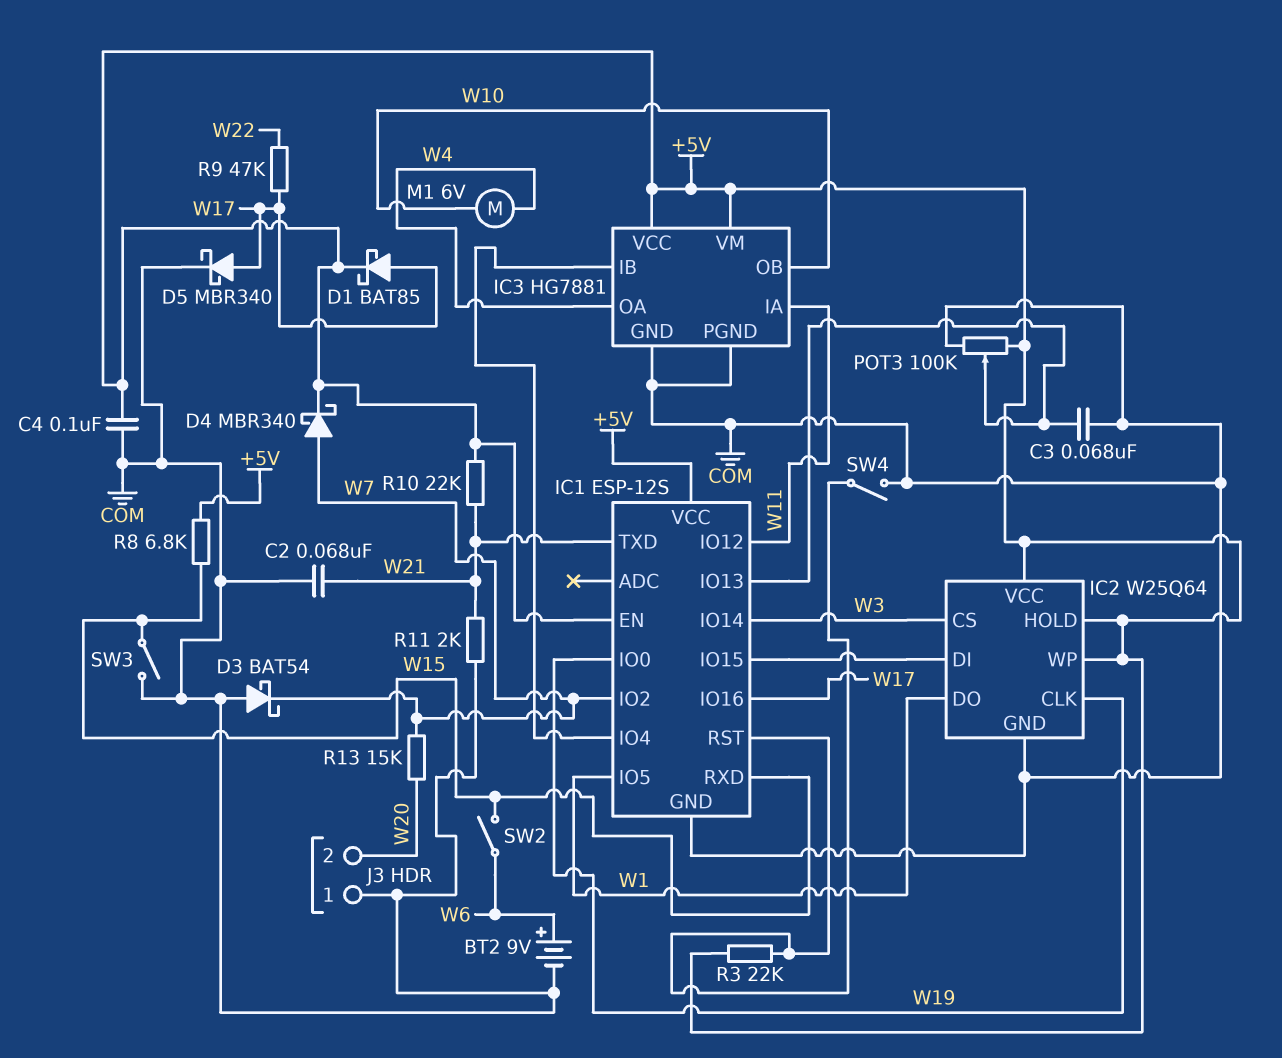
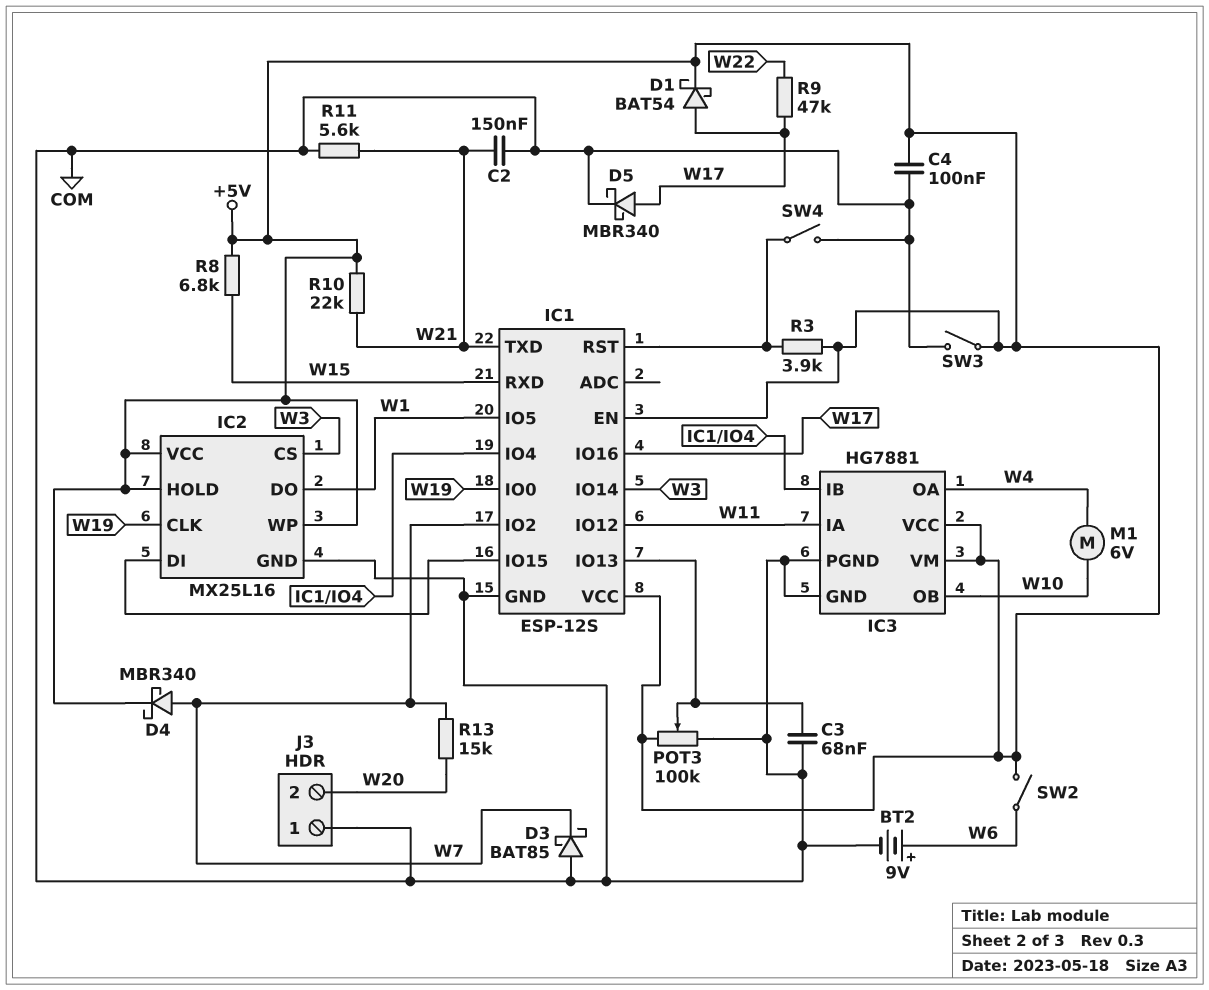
C2: 68nF (COM, W21) -> 150nF (COM, W21)
D1: schottky BAT85 (A W17, K +5V) -> schottky BAT54 (A W17, K +5V)
D3: schottky BAT54 (A COM, K W7) -> schottky BAT85 (A COM, K W7)
IC2: W25Q64 -> MX25L16
R3: 22k (+5V, IC1/RST) -> 3.9k (+5V, IC1/RST)
R11: 2k (COM, W21) -> 5.6k (COM, W21)
SW2: switch (W6, W15) -> switch (+5V, W6)
SW3: switch (COM, W15) -> switch (+5V, COM)

